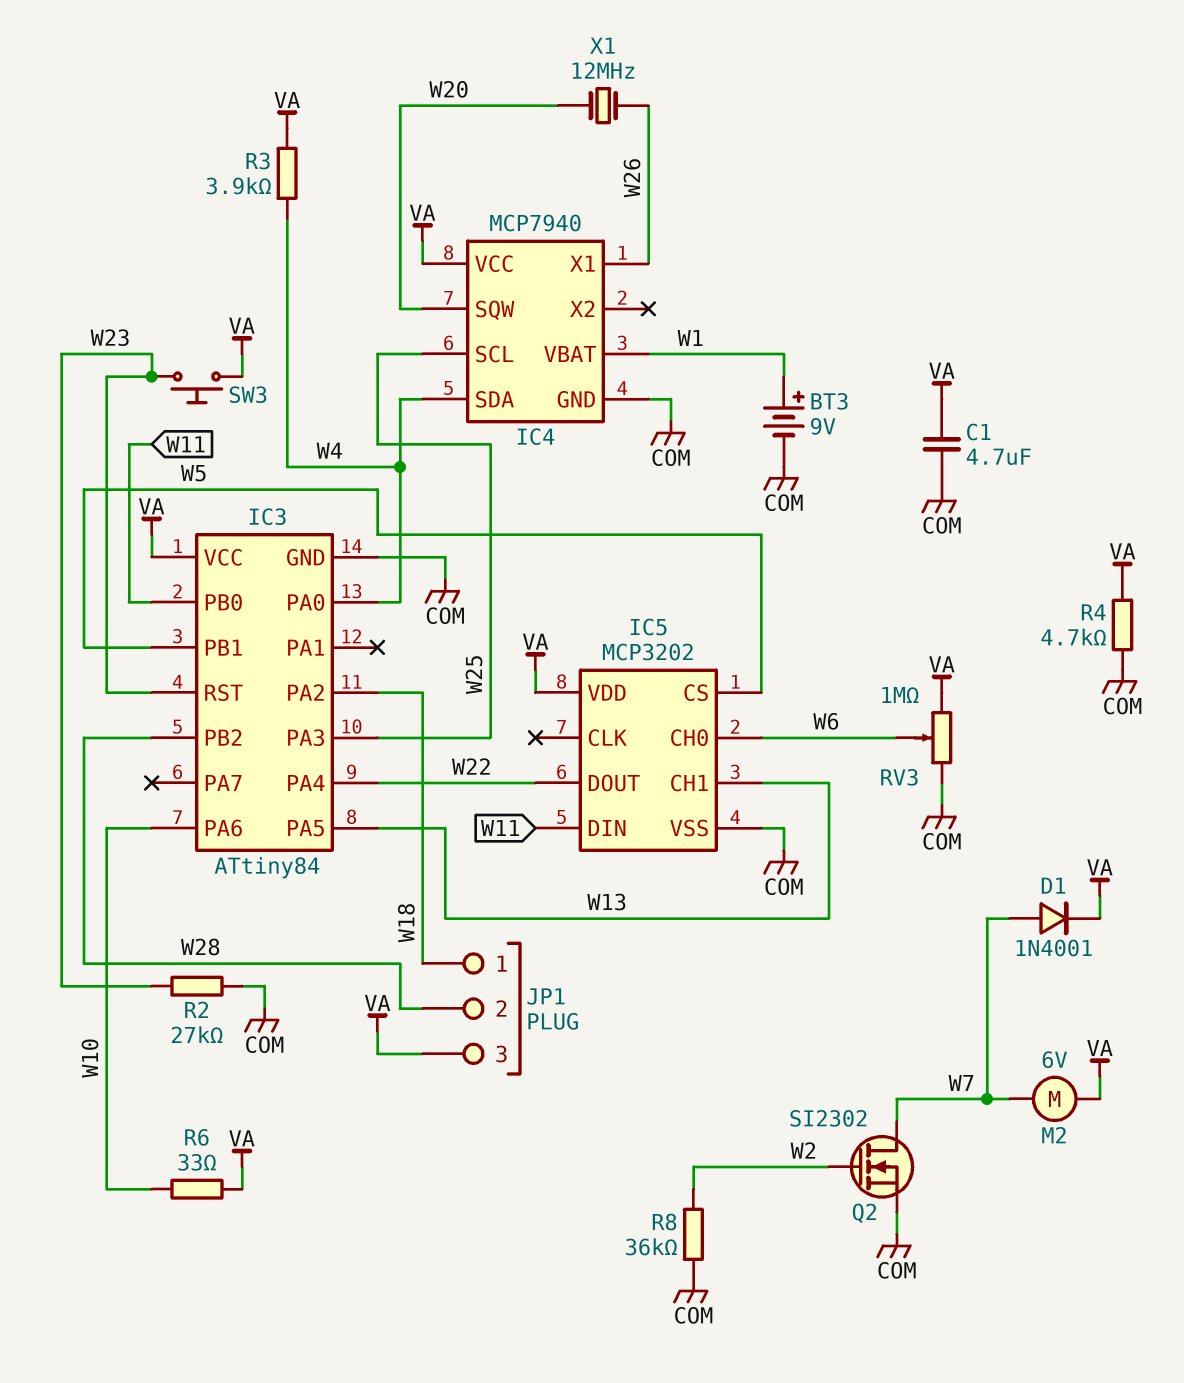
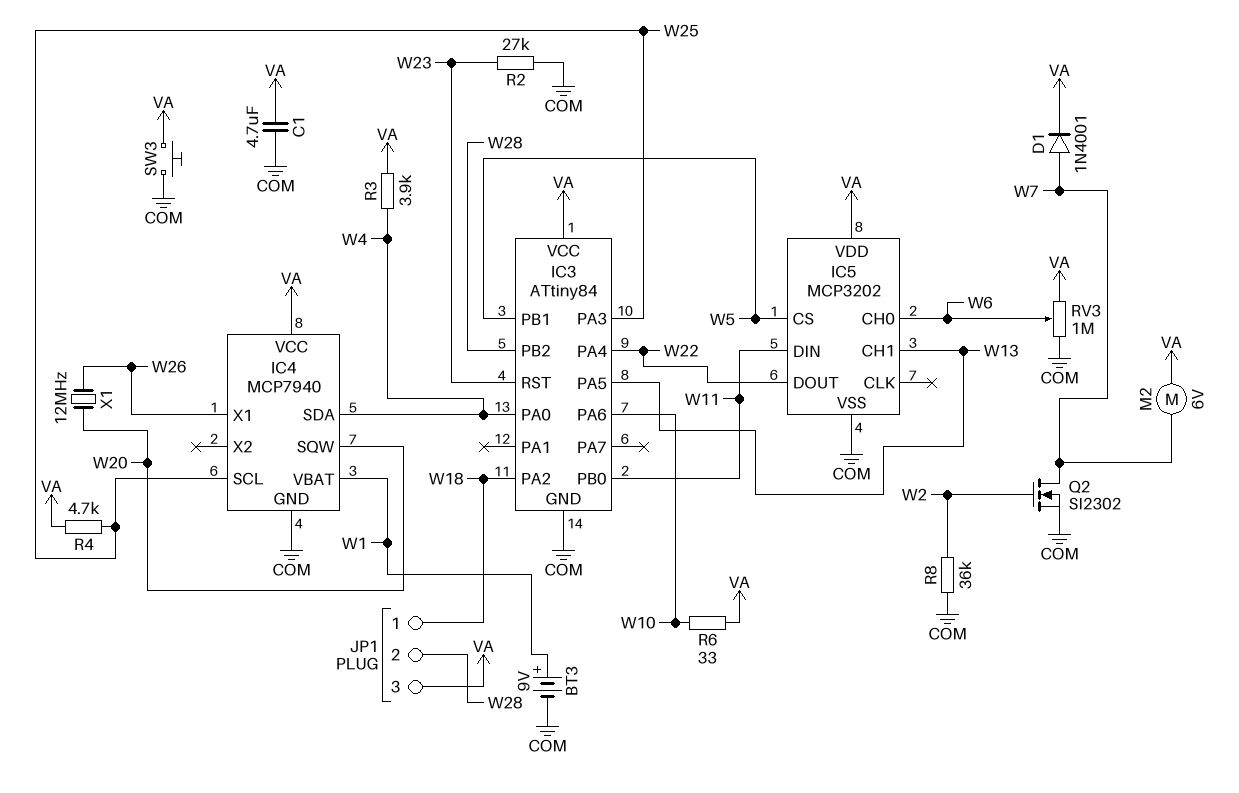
R4: 4.7k (COM, VA) -> 4.7k (VA, W25)
SW3: button (VA, W23) -> button (COM, VA)

